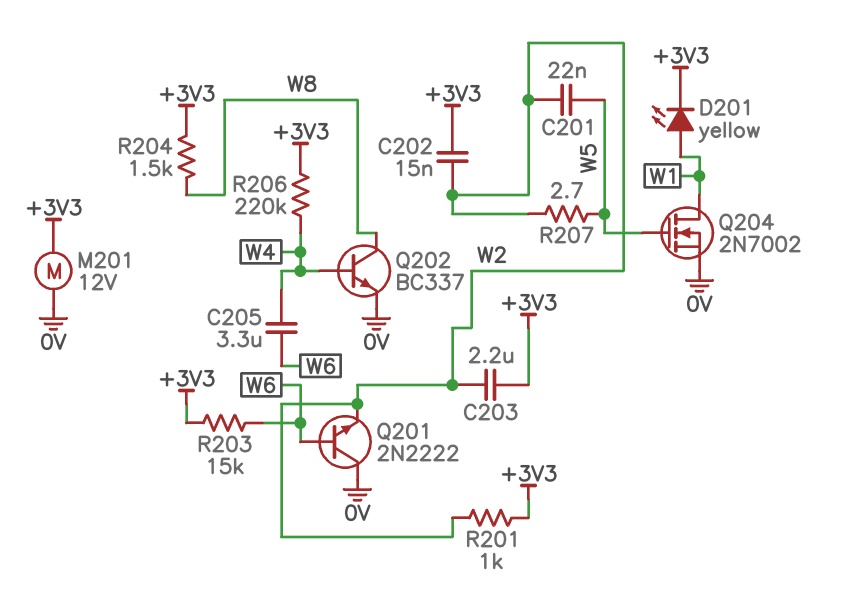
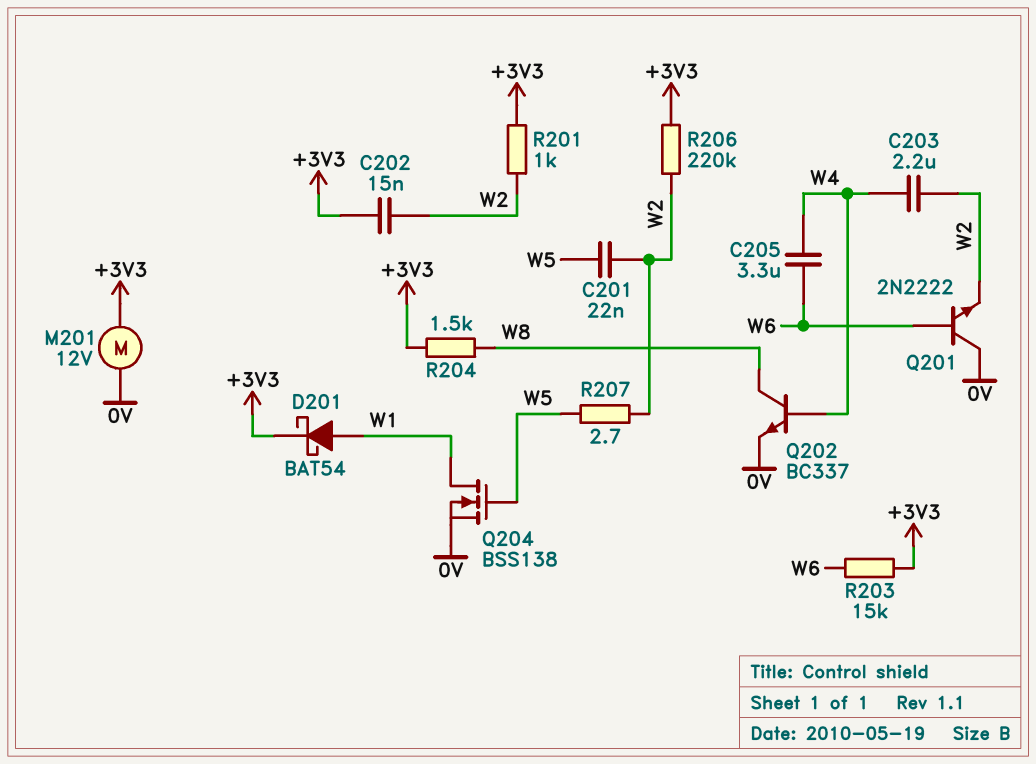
C203: 2.2uF (+3V3, W2) -> 2.2uF (W2, W4)
D201: LED yellow (A W1, K +3V3) -> schottky BAT54 (A W1, K +3V3)
Q204: NMOS 2N7002 (G W5, D W1, S 0V) -> NMOS BSS138 (G W5, D W1, S 0V)
R206: 220k (+3V3, W4) -> 220k (+3V3, W2)

